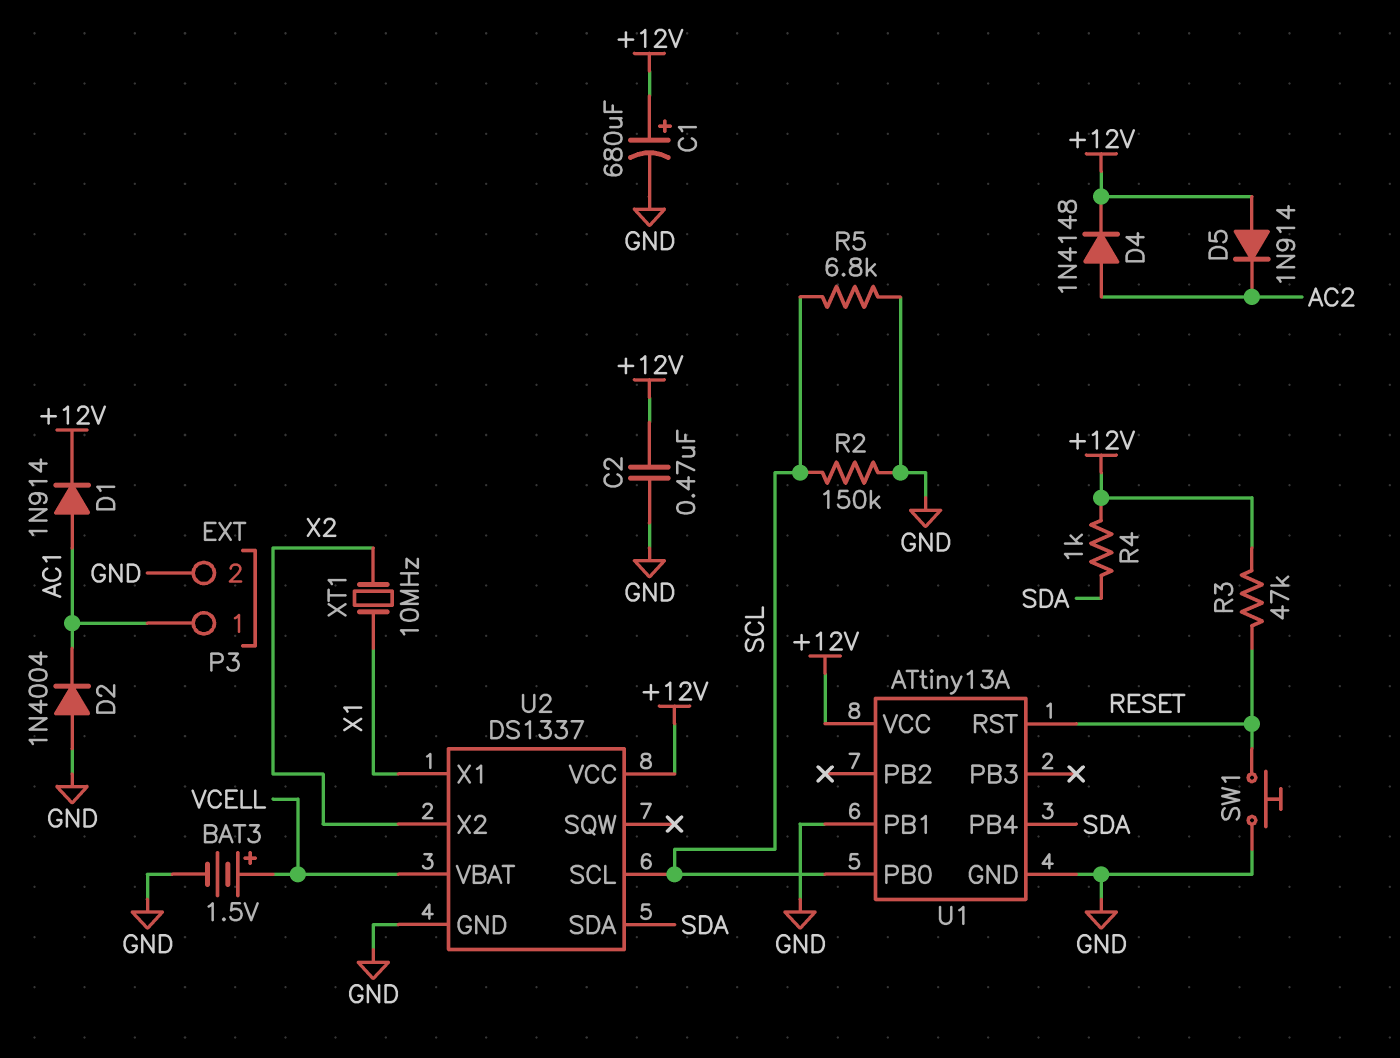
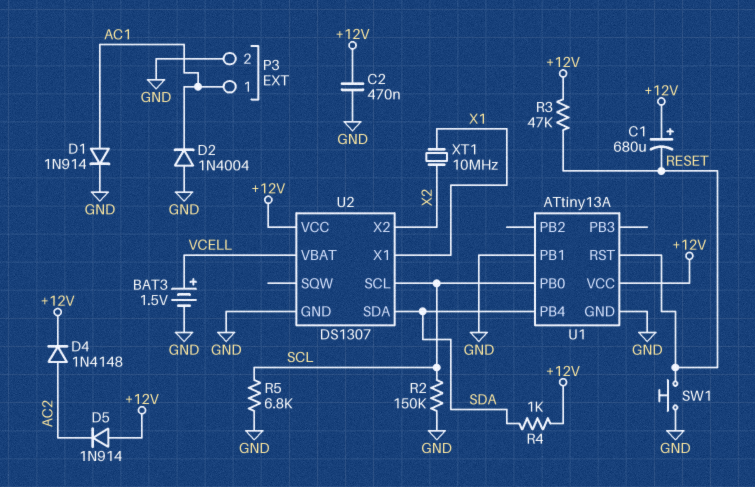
C1: 680uF (plus +12V, minus GND) -> 680uF (plus +12V, minus RESET)
D1: diode 1N914 (A AC1, K +12V) -> diode 1N914 (A AC1, K GND)
U2: DS1337 -> DS1307

